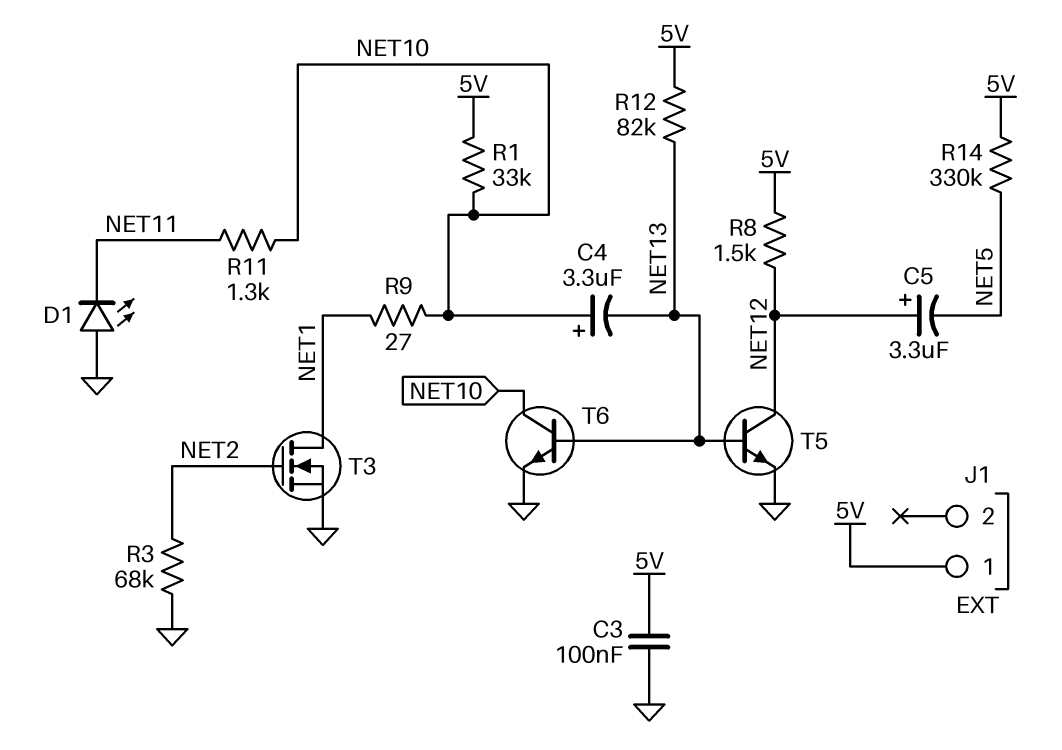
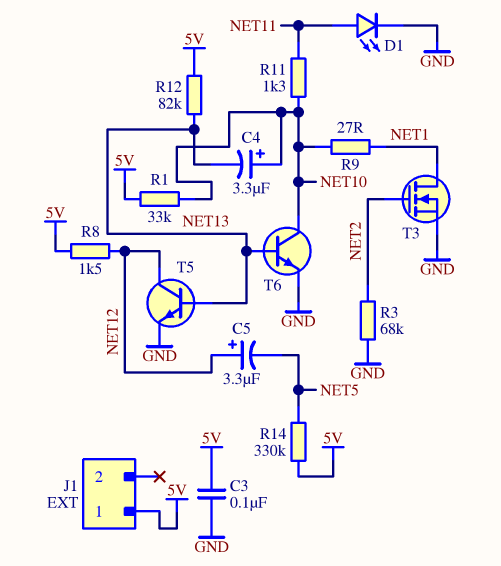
D1: LED (A GND, K NET11) -> LED (A NET11, K GND)

